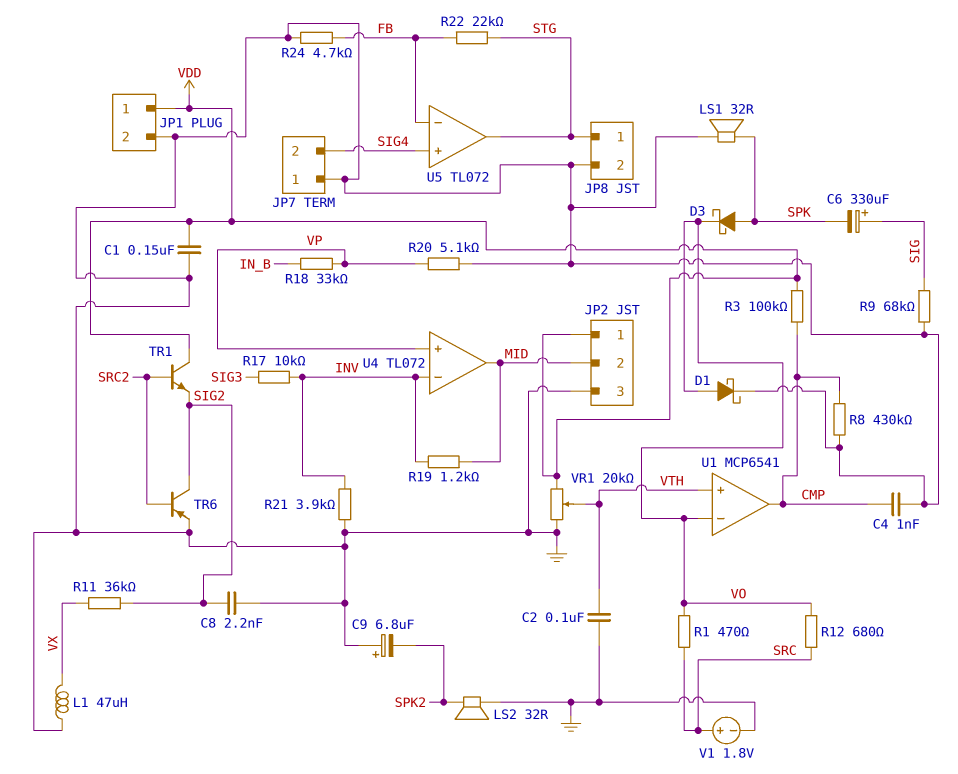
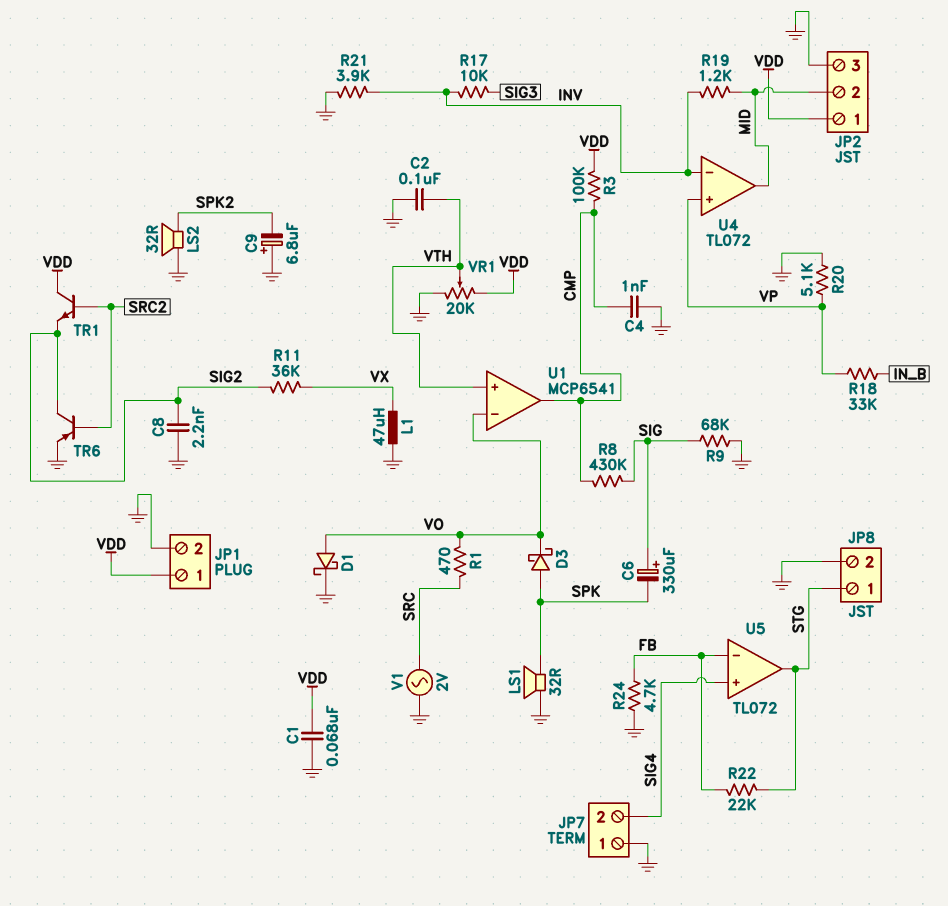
C1: 150nF (GND, VDD) -> 68nF (GND, VDD)
R8: 430k (CMP, GND) -> 430k (CMP, SIG)
R12: 680 (SRC, VO) -> none
V1: 1.8V (plus SRC, minus GND) -> AC 2V (GND, SRC)

